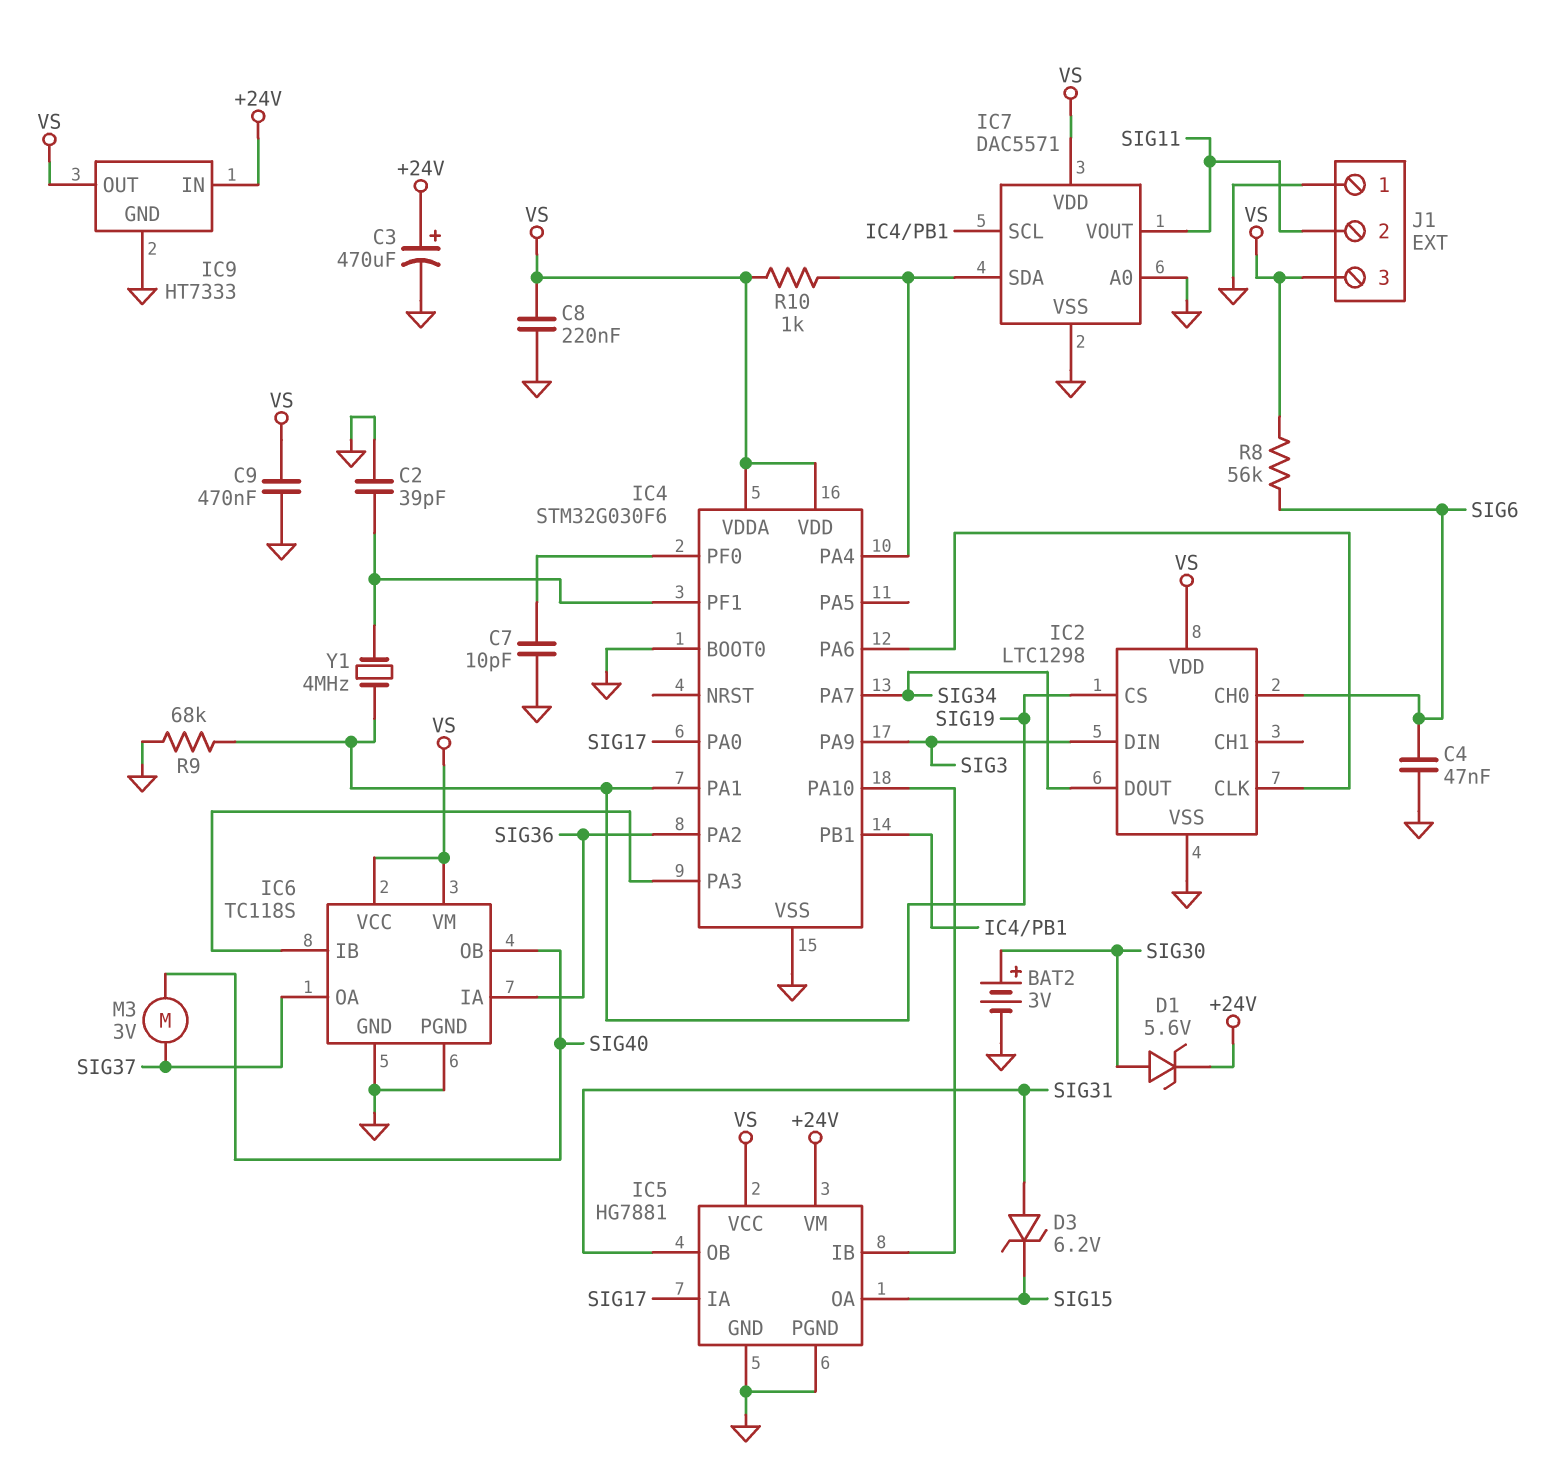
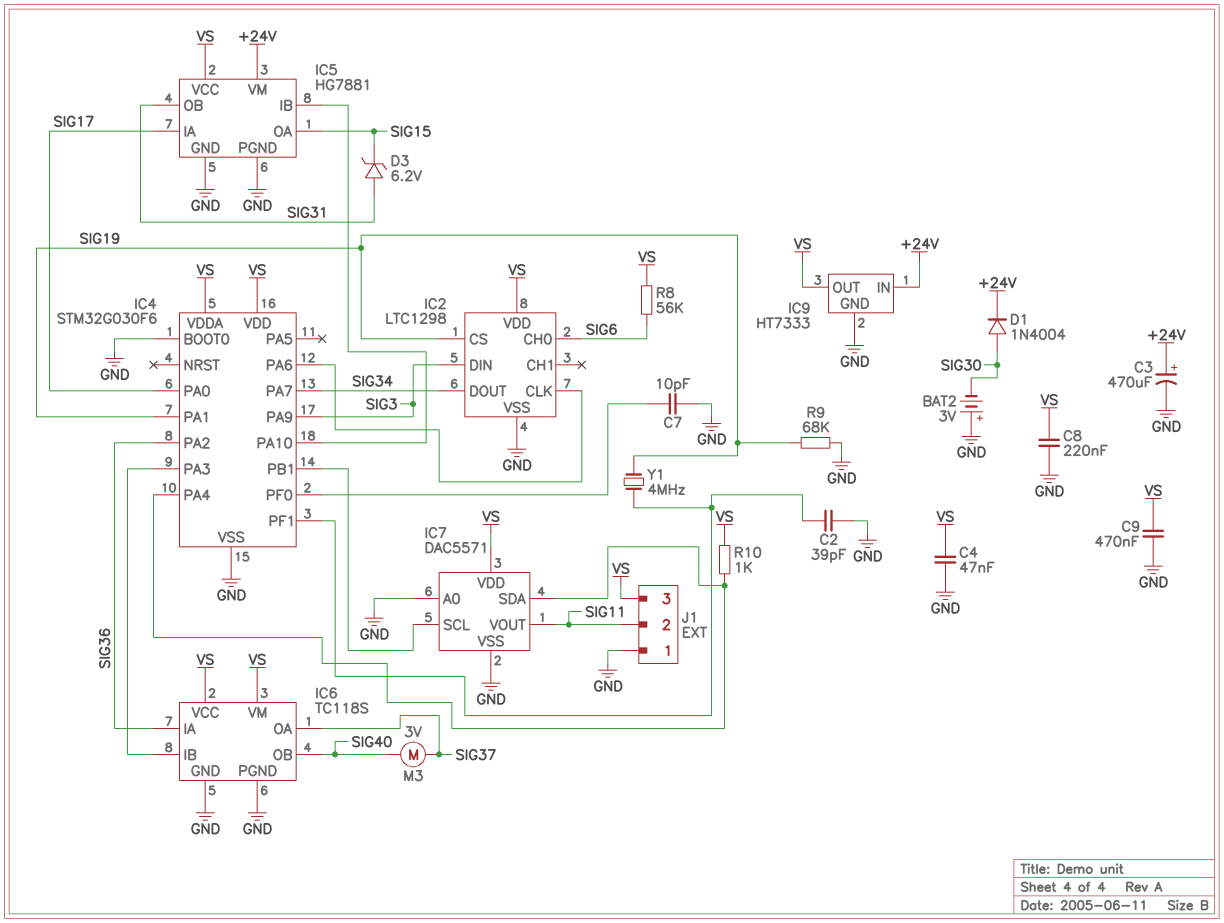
BAT2: 3V (plus SIG30, minus GND) -> 3V (plus GND, minus SIG30)
C4: 47nF (GND, SIG6) -> 47nF (GND, VS)
D1: zener 5.6V (A SIG30, K +24V) -> diode 1N4004 (A SIG30, K +24V)

